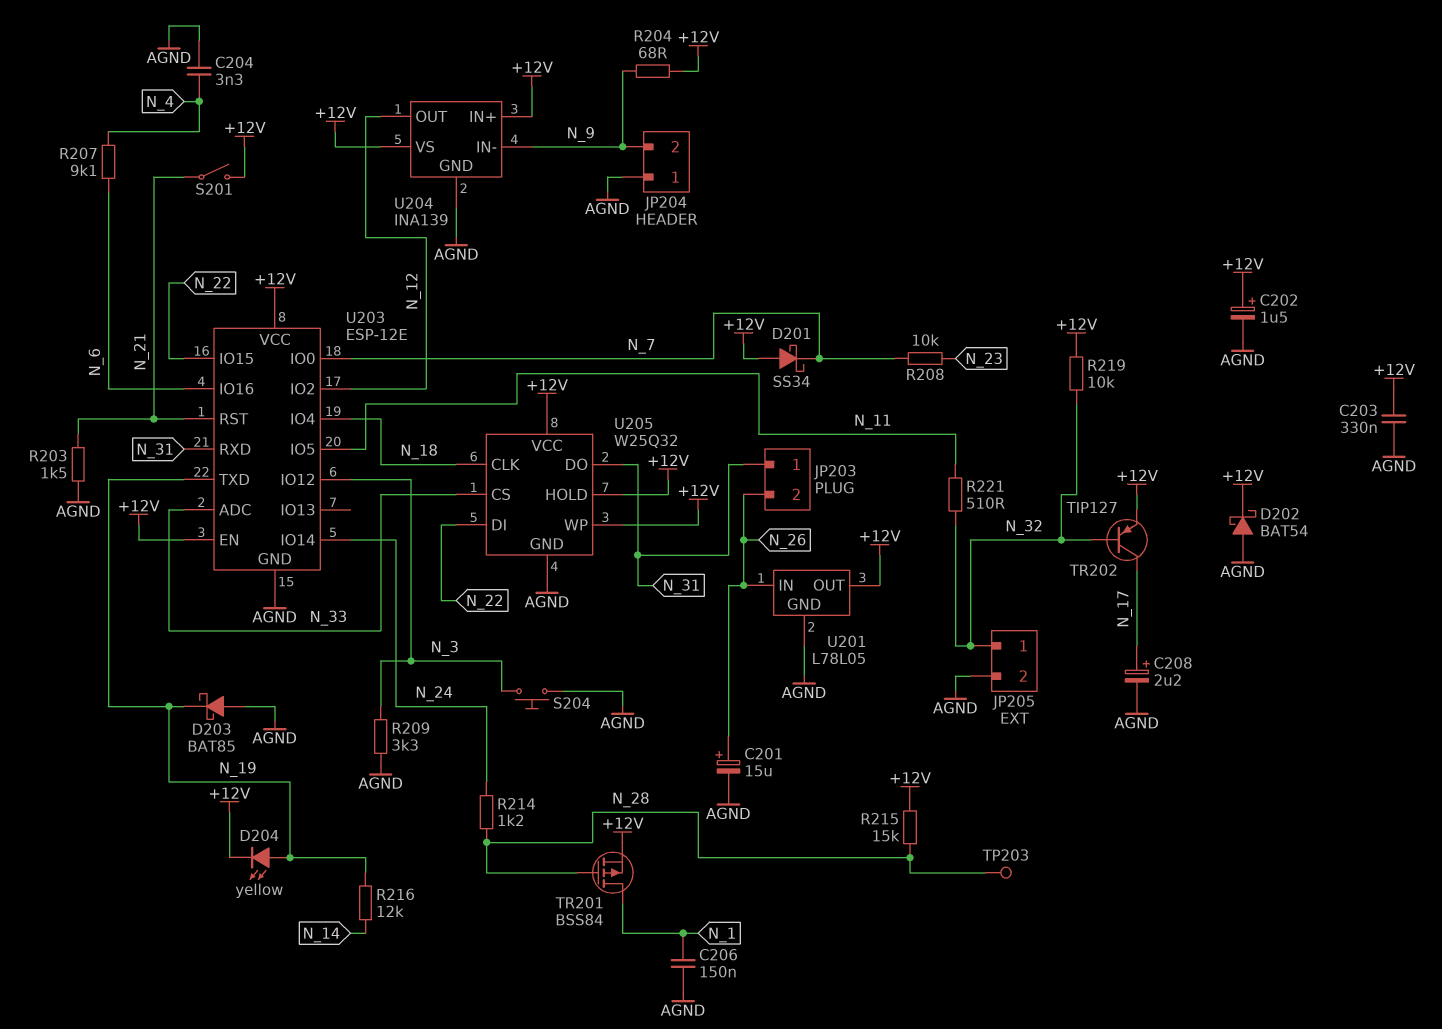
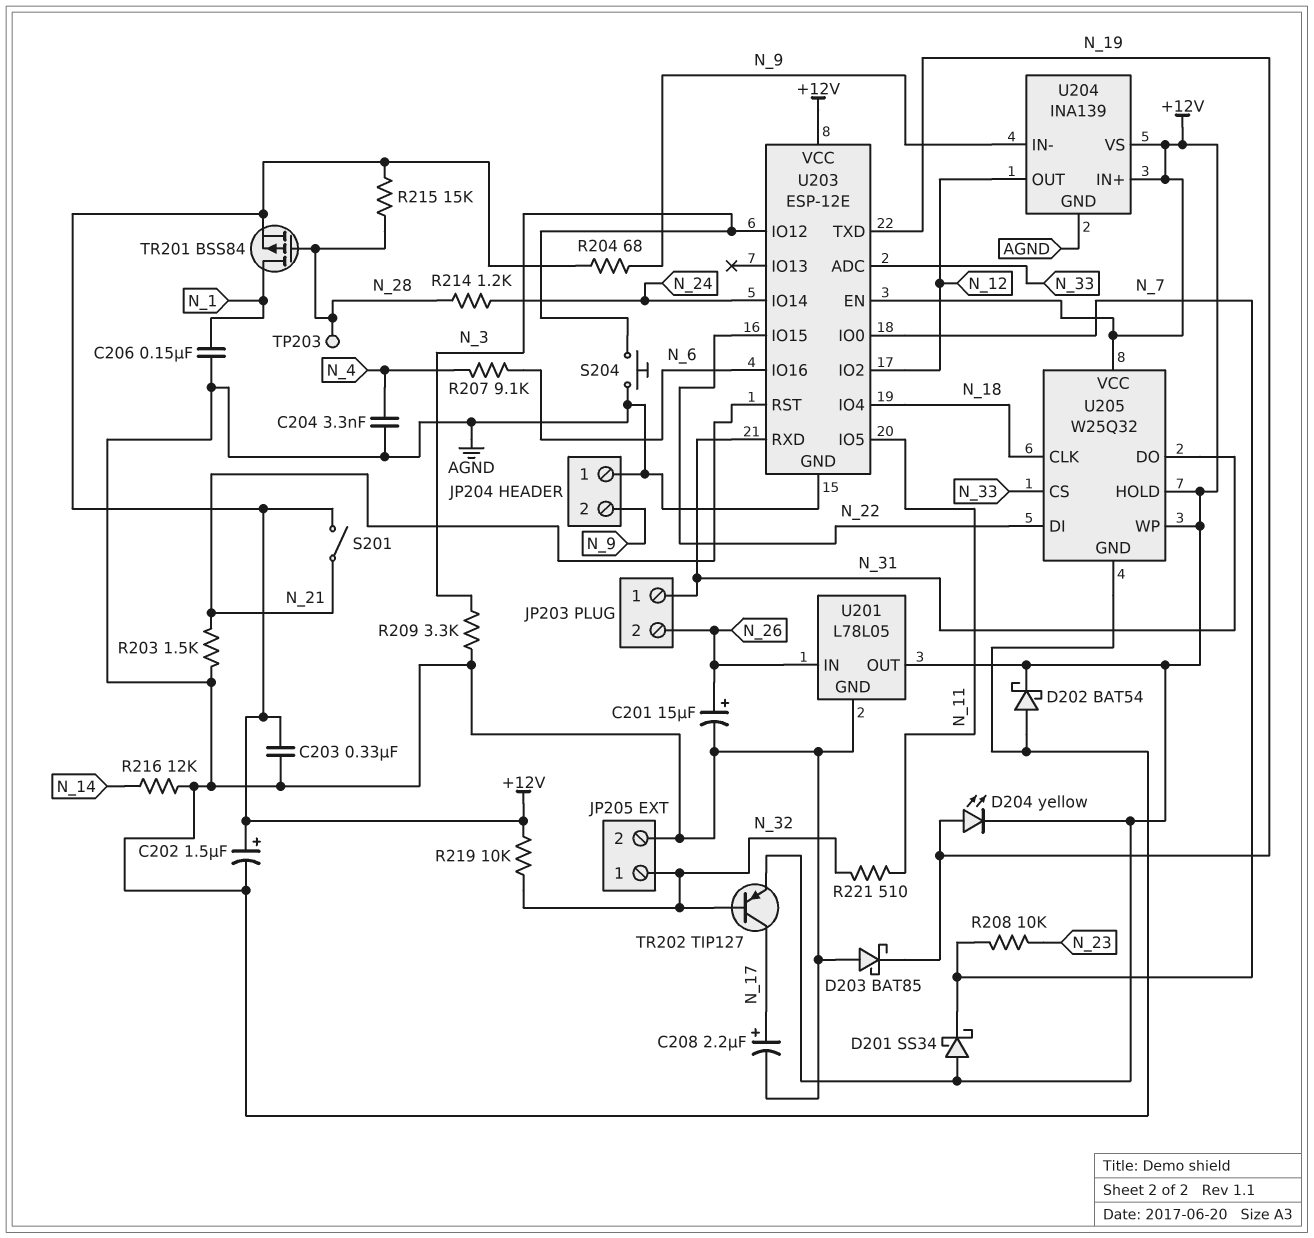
R216: 12k (N_14, N_19) -> 12k (AGND, N_14)

